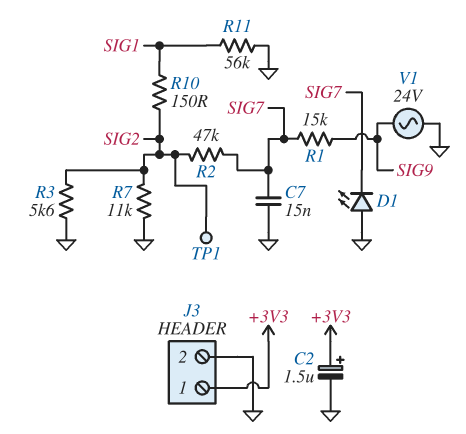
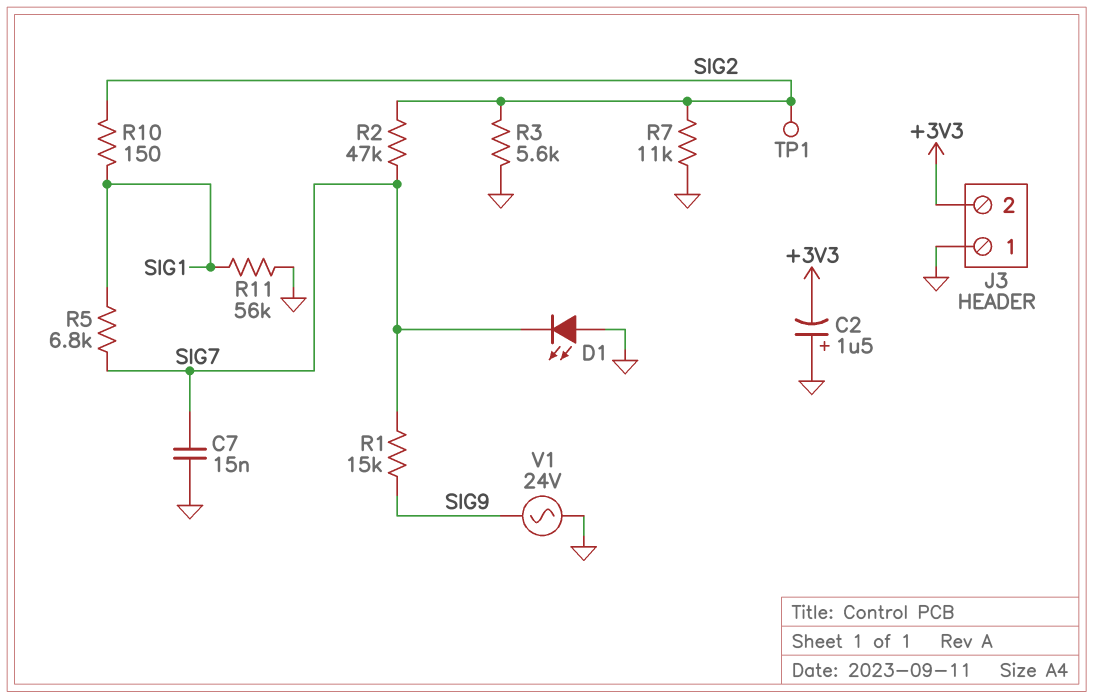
C2: 1.5uF (plus +3V3, minus GND) -> 1.5uF (plus GND, minus +3V3)
J3 pin 1: +3V3 -> GND
J3 pin 2: GND -> +3V3
R5: none -> 6.8k (SIG1, SIG7)

